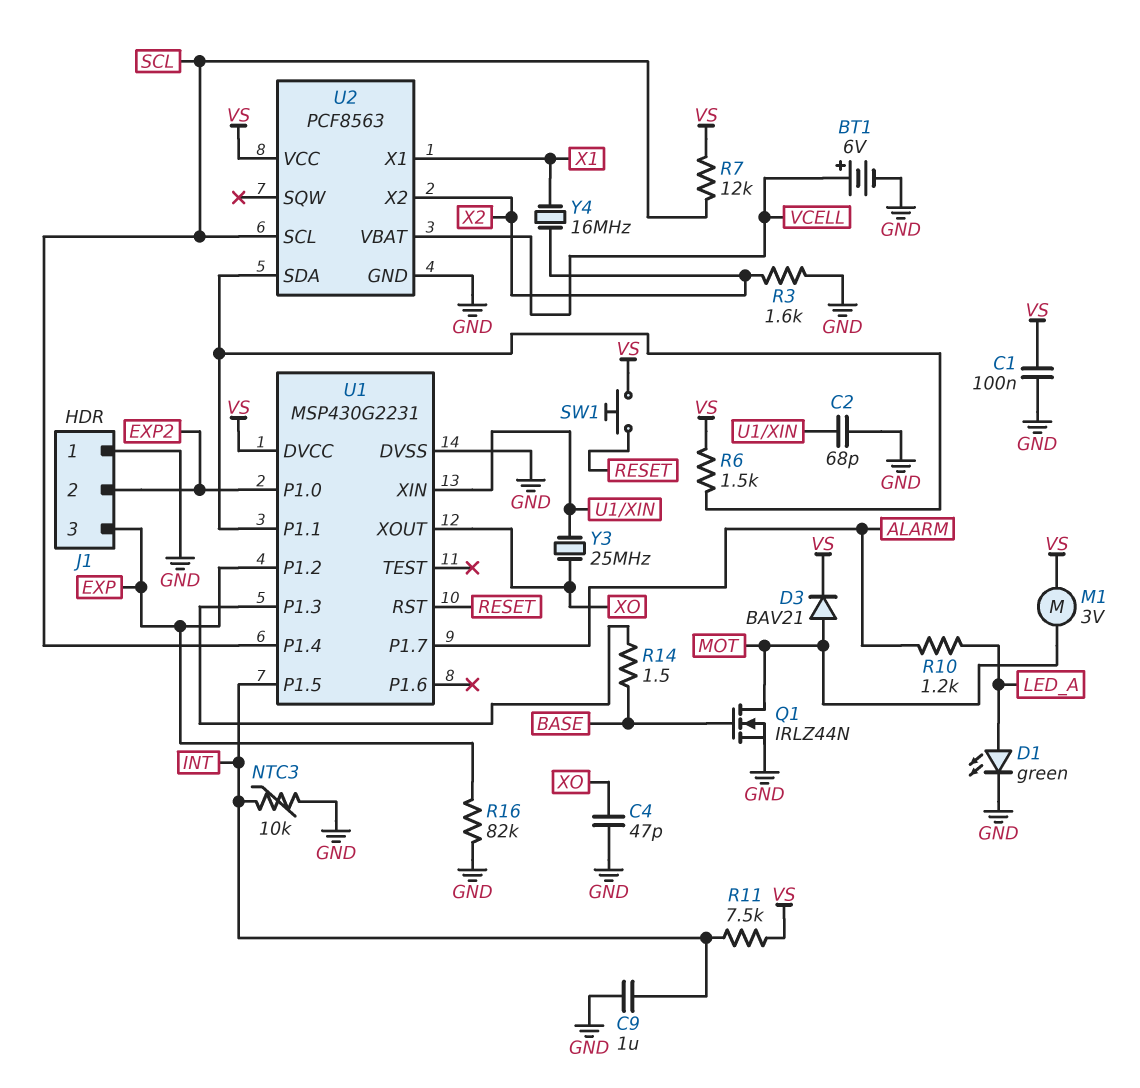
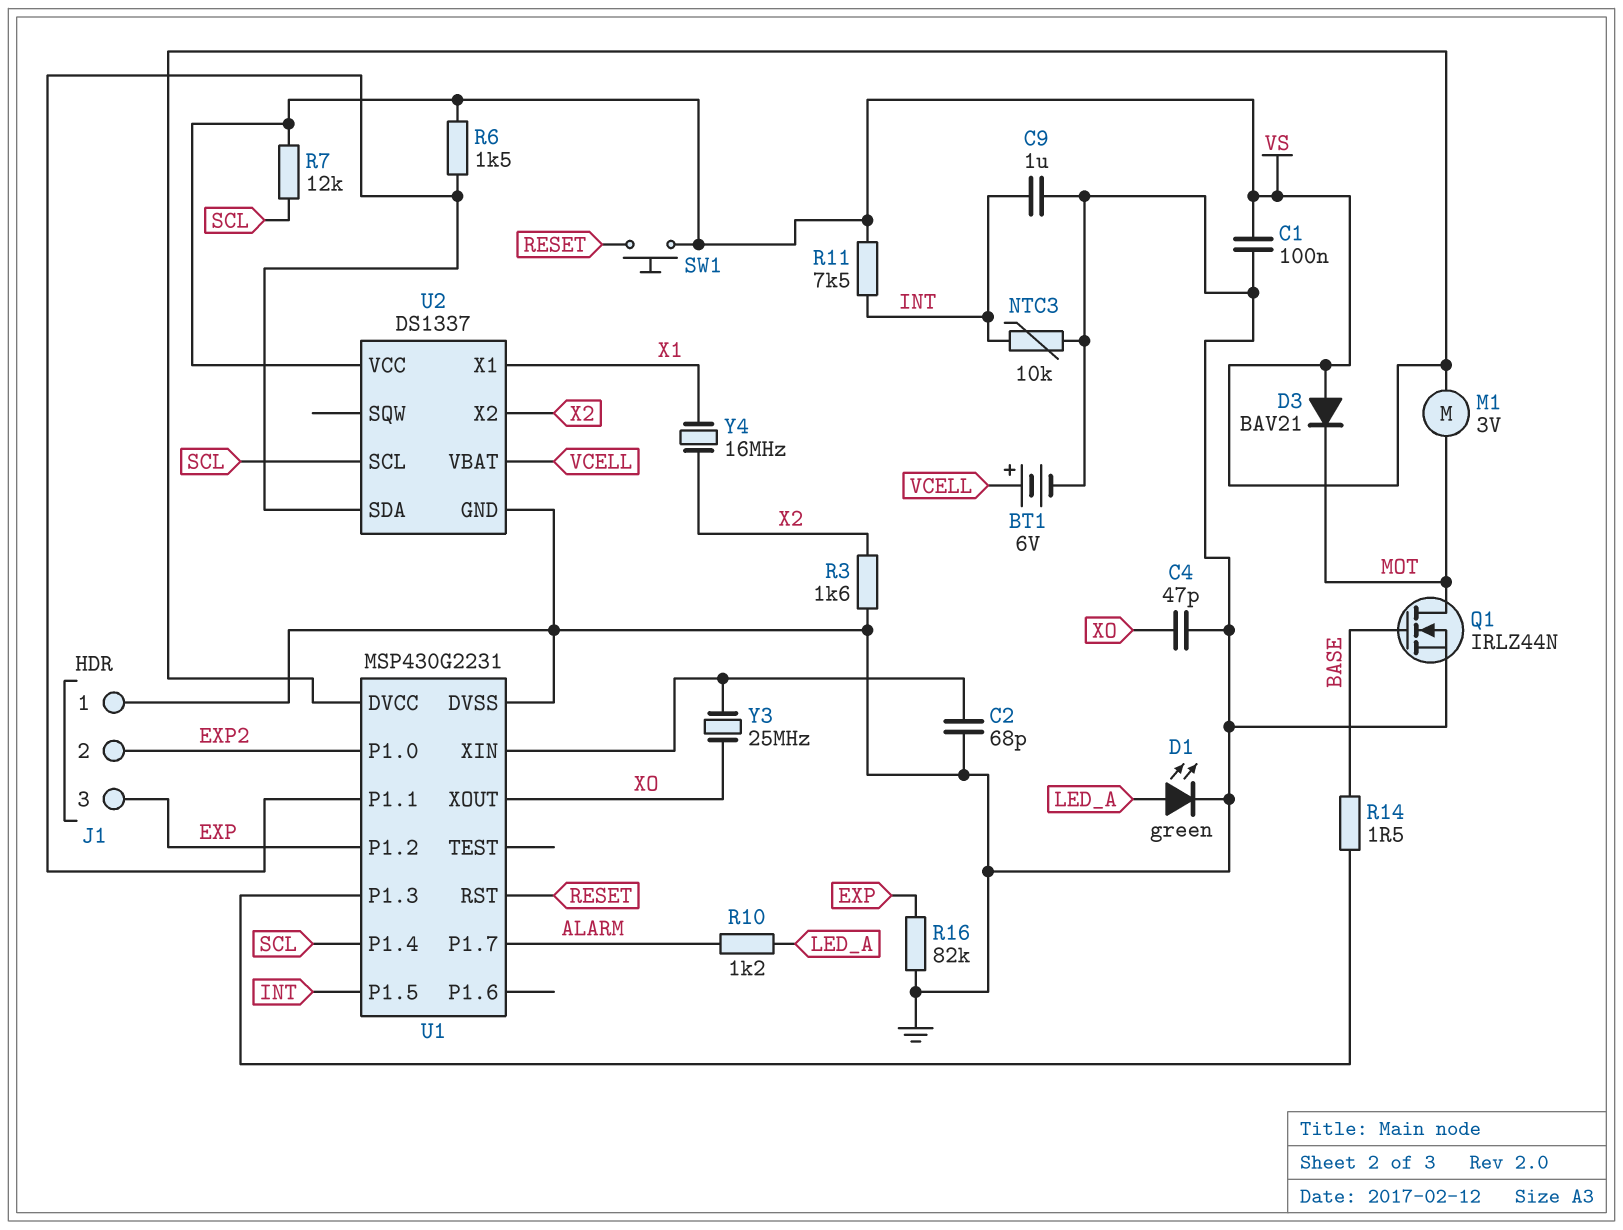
D3: diode BAV21 (A MOT, K VS) -> diode BAV21 (A VS, K MOT)
U2: PCF8563 -> DS1337

